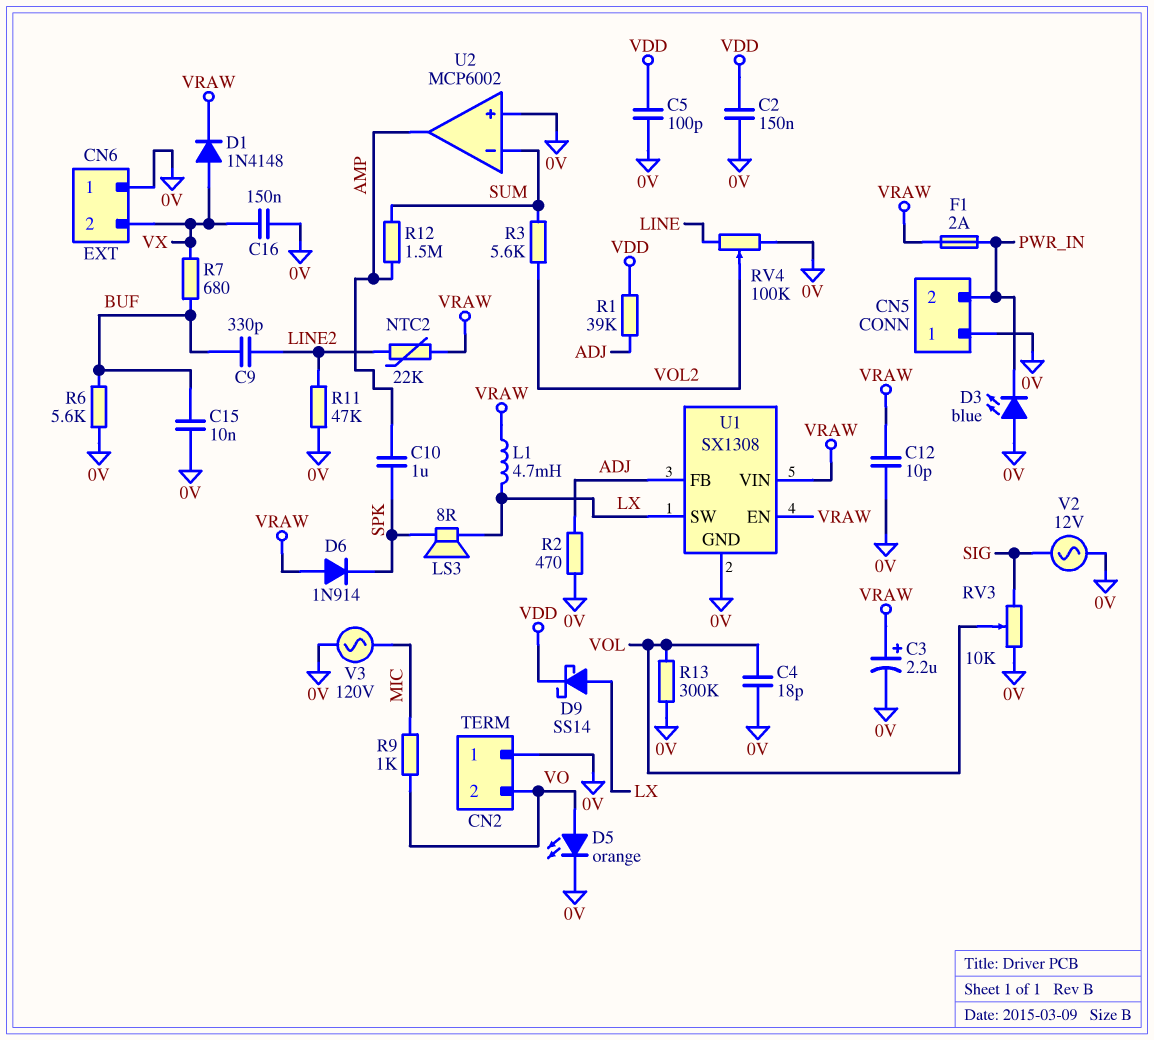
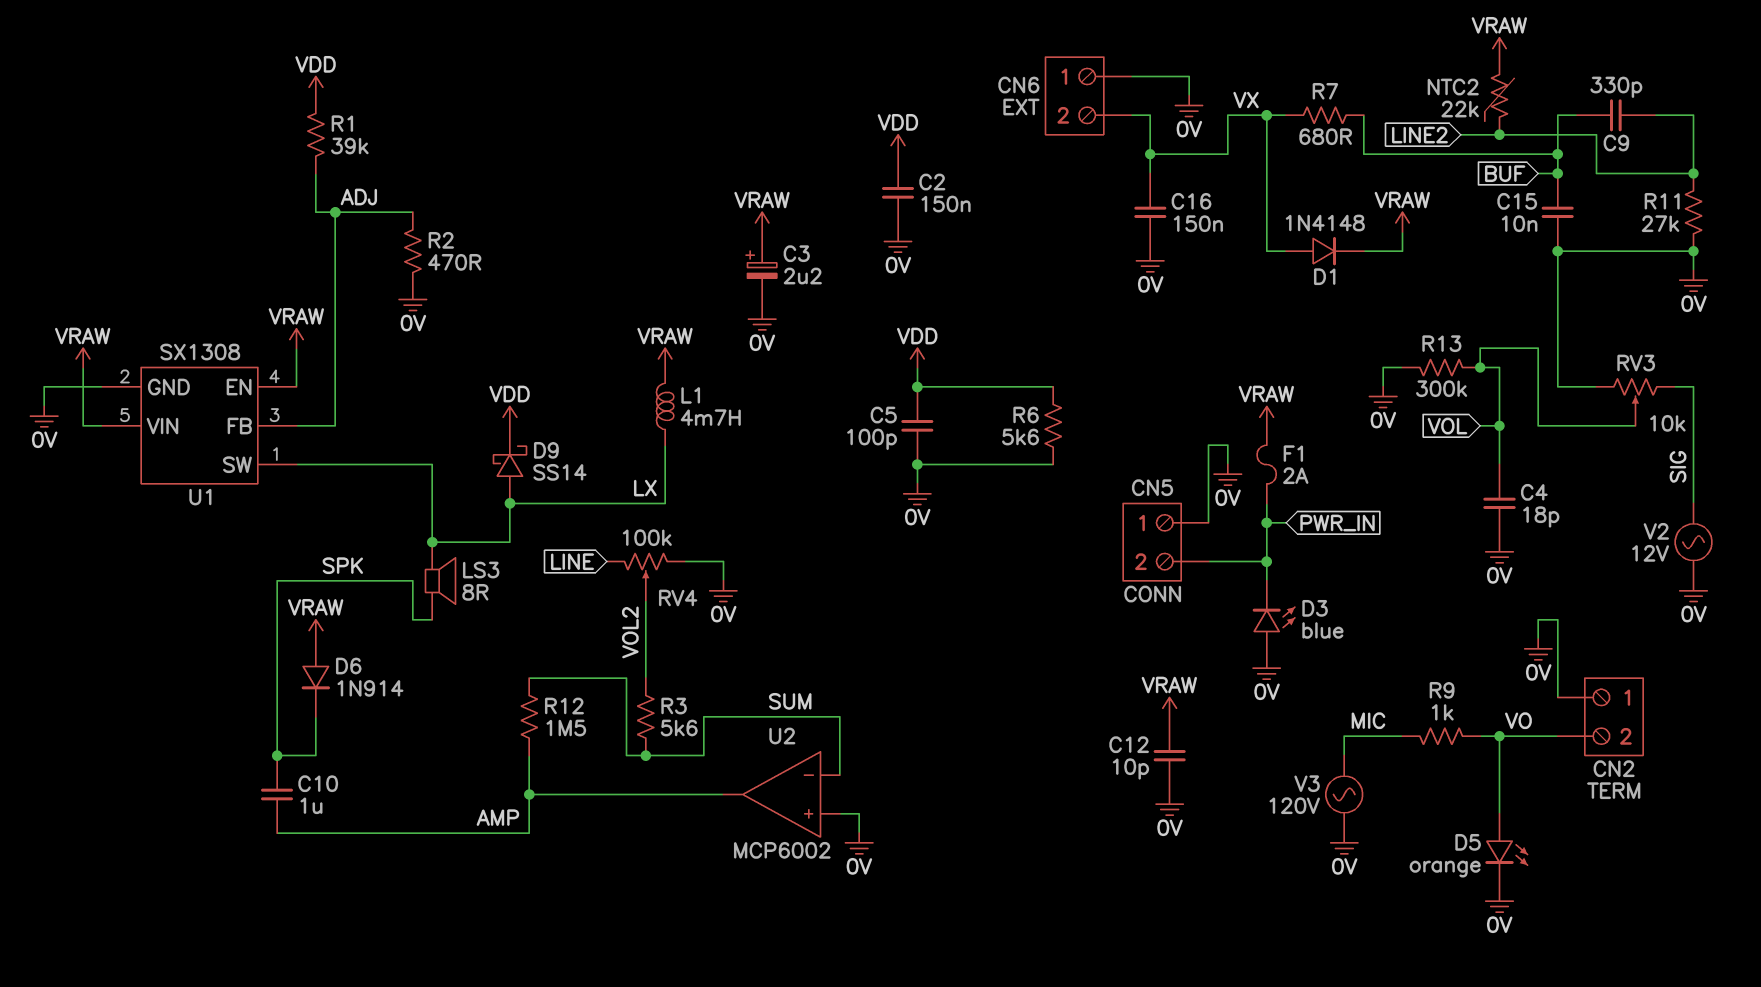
R6: 5.6k (0V, BUF) -> 5.6k (0V, VDD)
R11: 47k (0V, LINE2) -> 27k (0V, LINE2)

